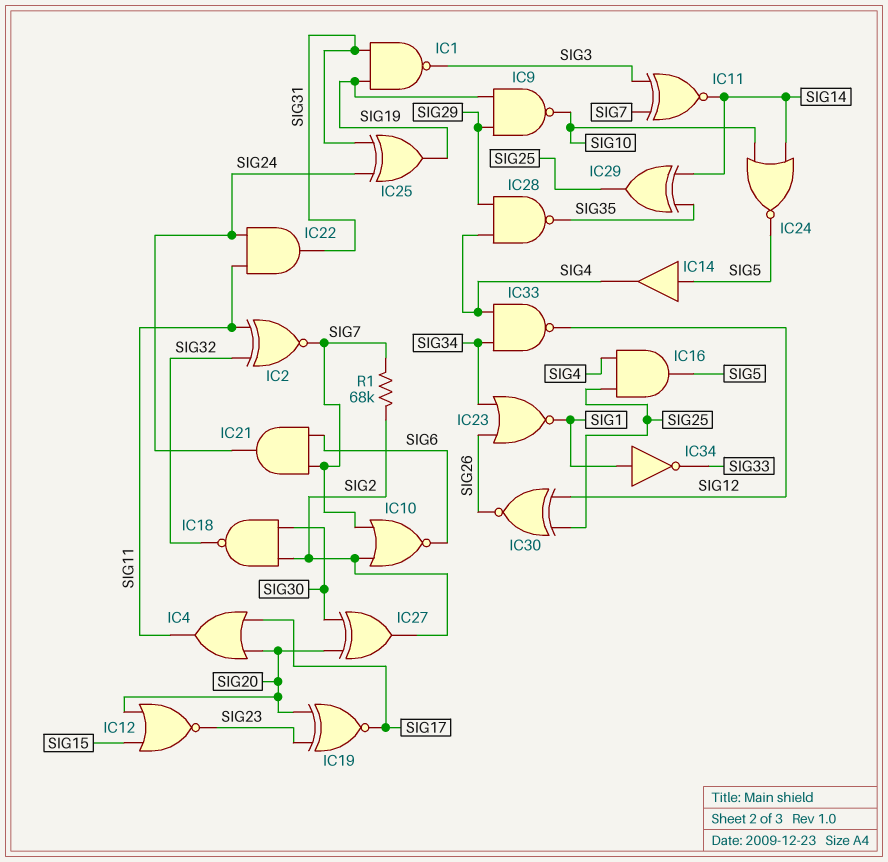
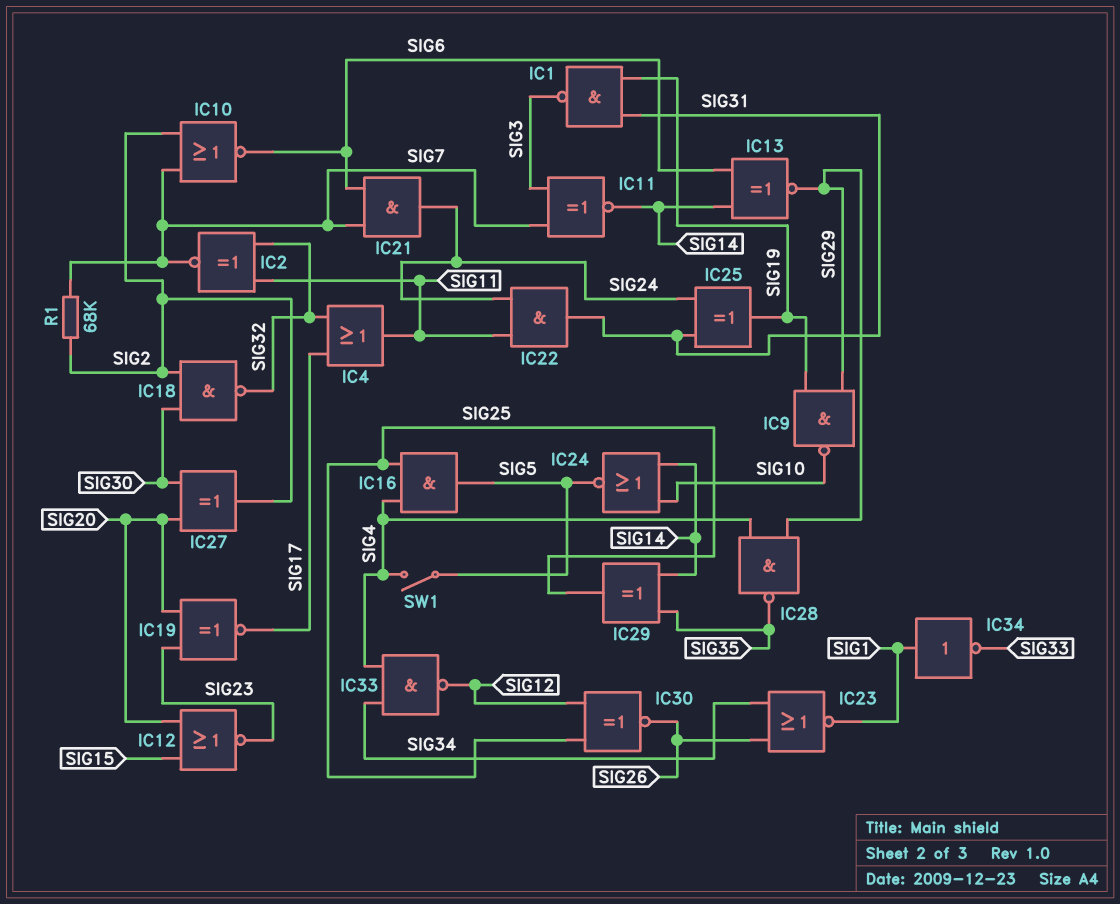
IC4: OR (in SIG17, in SIG20, out SIG11) -> OR (in SIG17, in SIG32, out SIG11)
IC13: none -> XNOR (in SIG6, in SIG14, out SIG29)
IC14: buffer (in SIG5, out SIG4) -> none
SW1: none -> switch (SIG4, SIG5)

